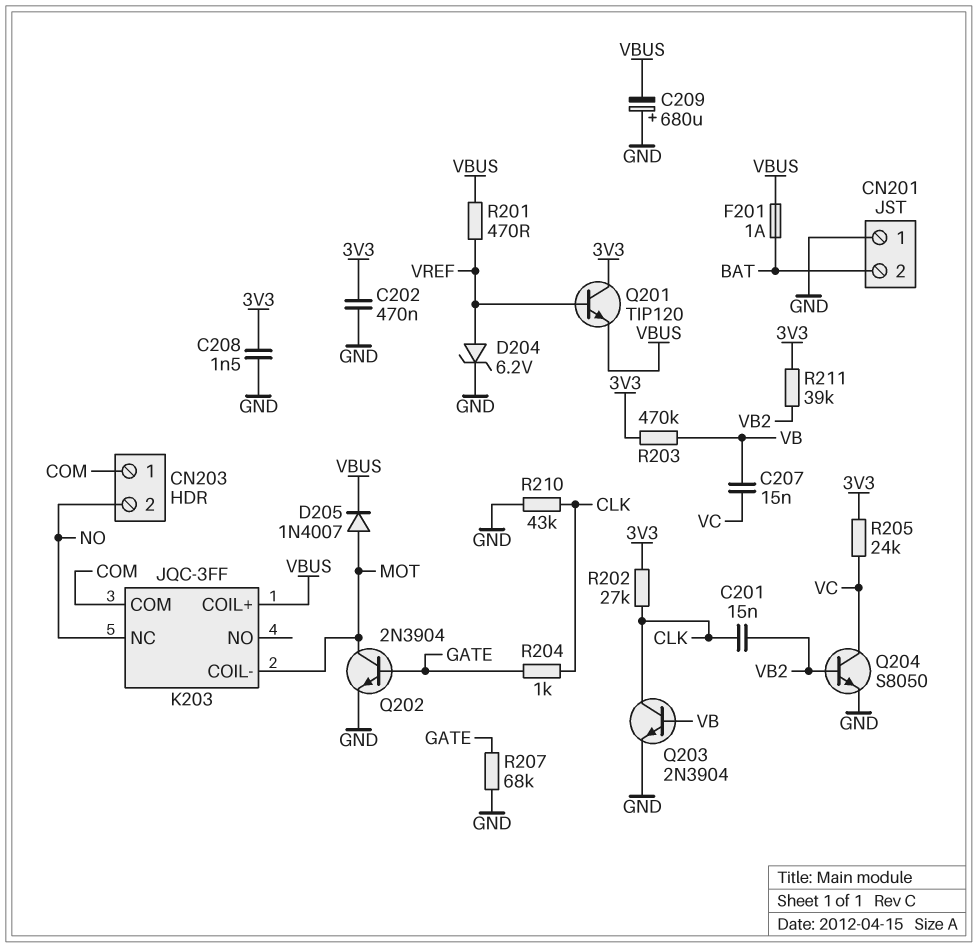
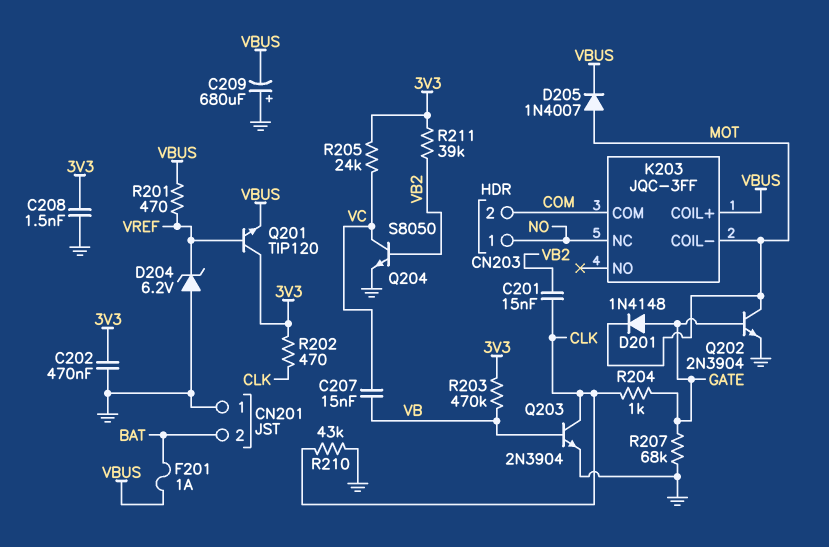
CN203 pin 1: COM -> NO
CN203 pin 2: NO -> COM
D201: none -> diode 1N4148 (A GATE, K MOT)
D204: zener 6.2V (A VREF, K GND) -> zener 6.2V (A GND, K VREF)
R202: 27k (3V3, CLK) -> 470 (3V3, CLK)

